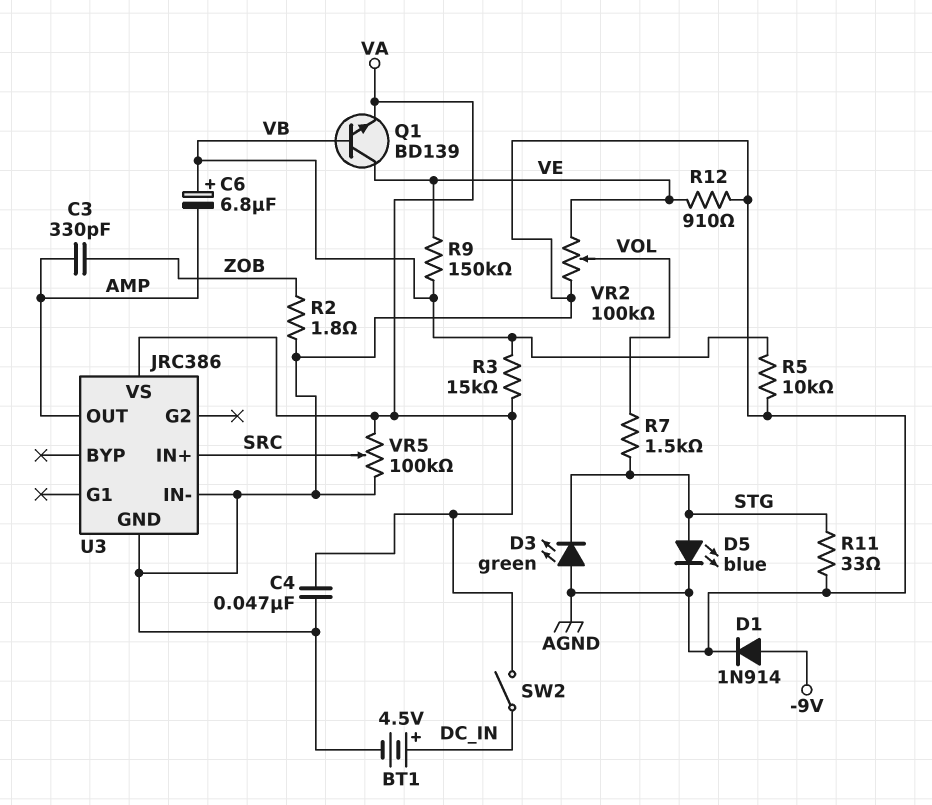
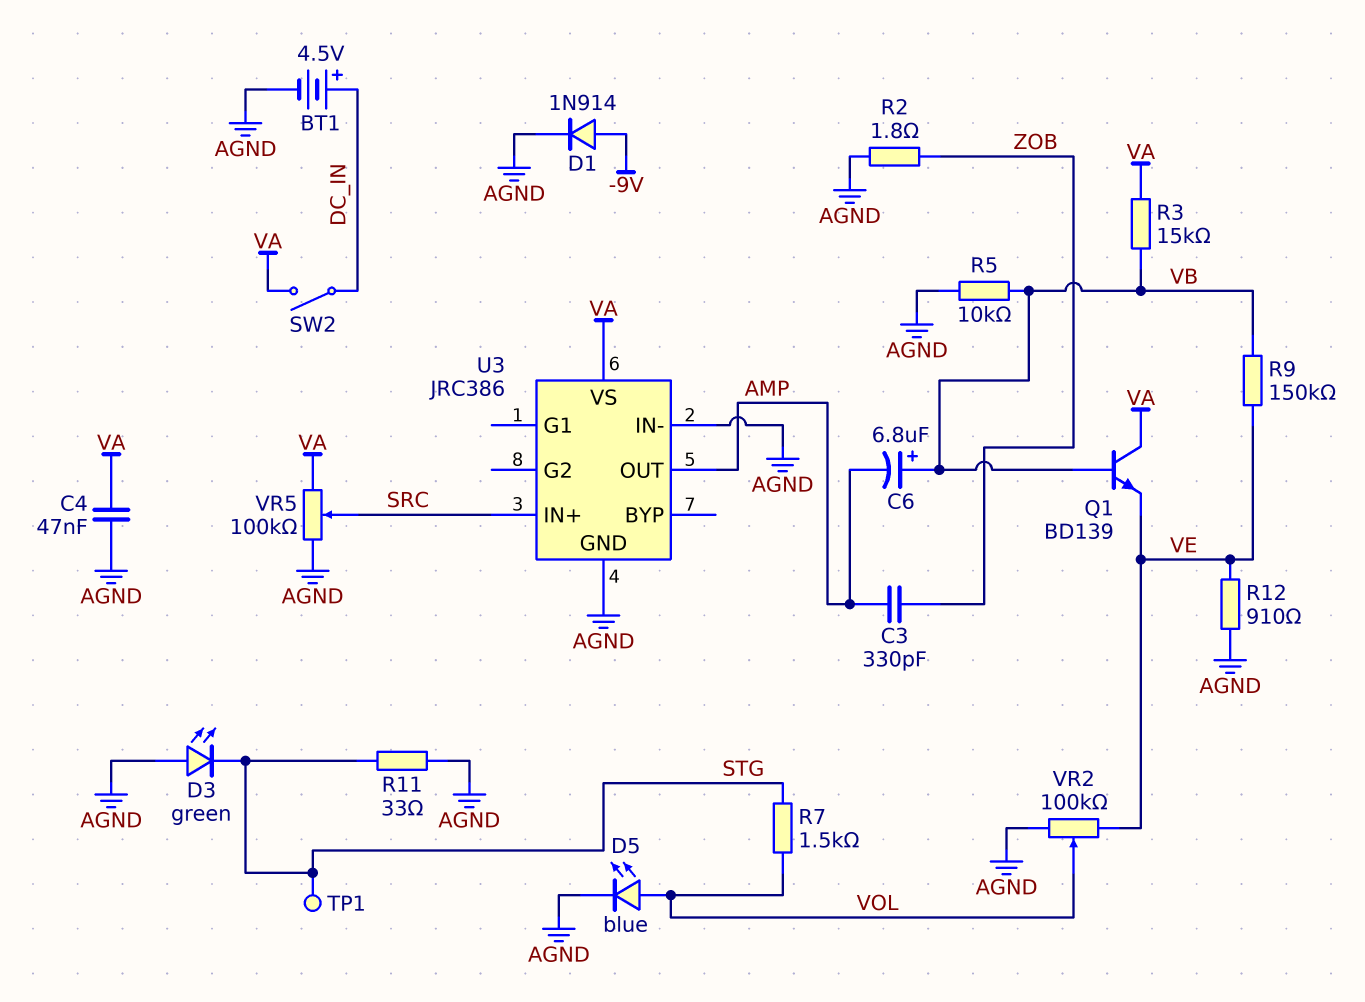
D5: LED blue (A STG, K AGND) -> LED blue (A VOL, K AGND)
Q1: NPN BD139 (B VB, C VE, E VA) -> NPN BD139 (B VB, C VA, E VE)
TP1: none -> test point (STG)

